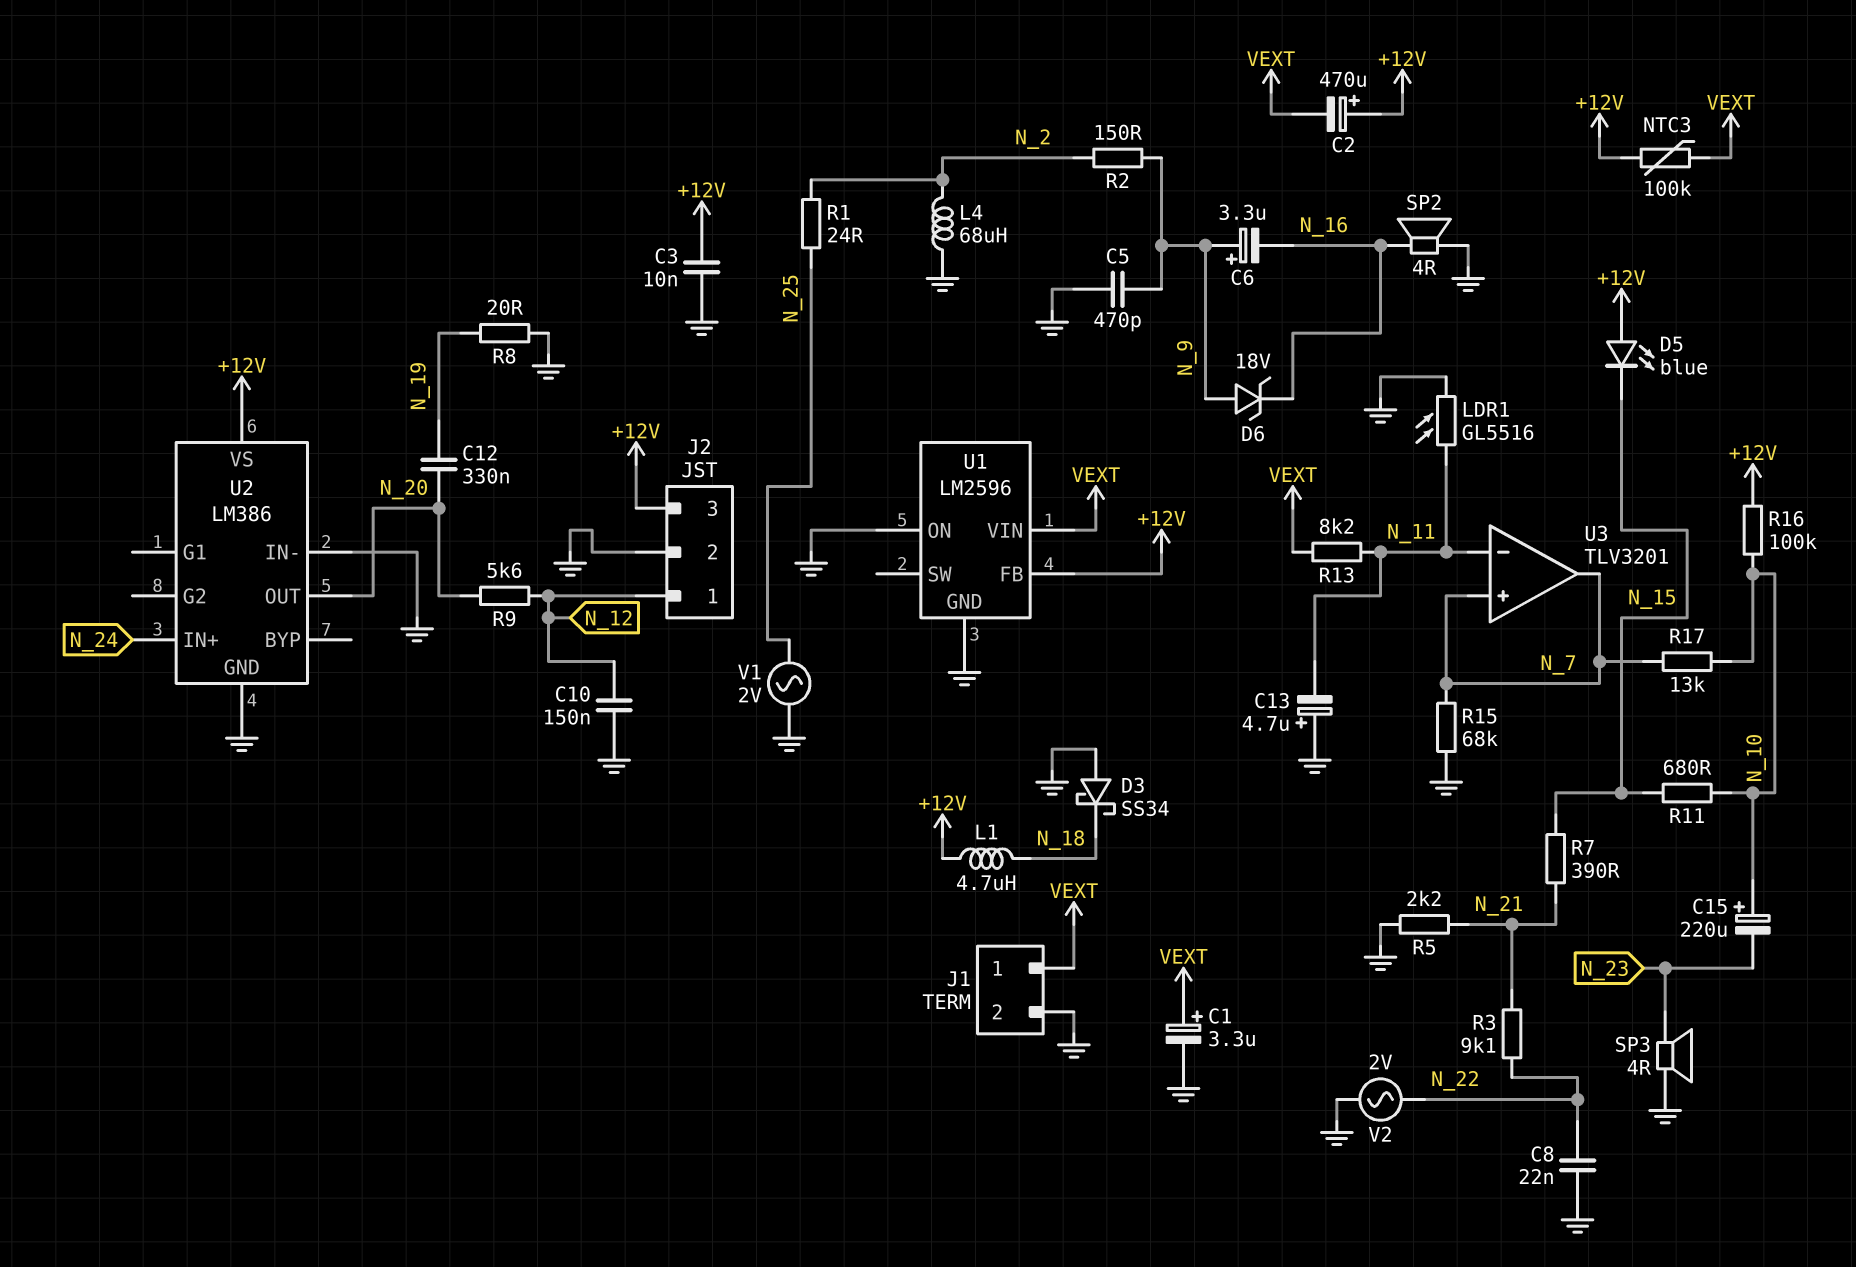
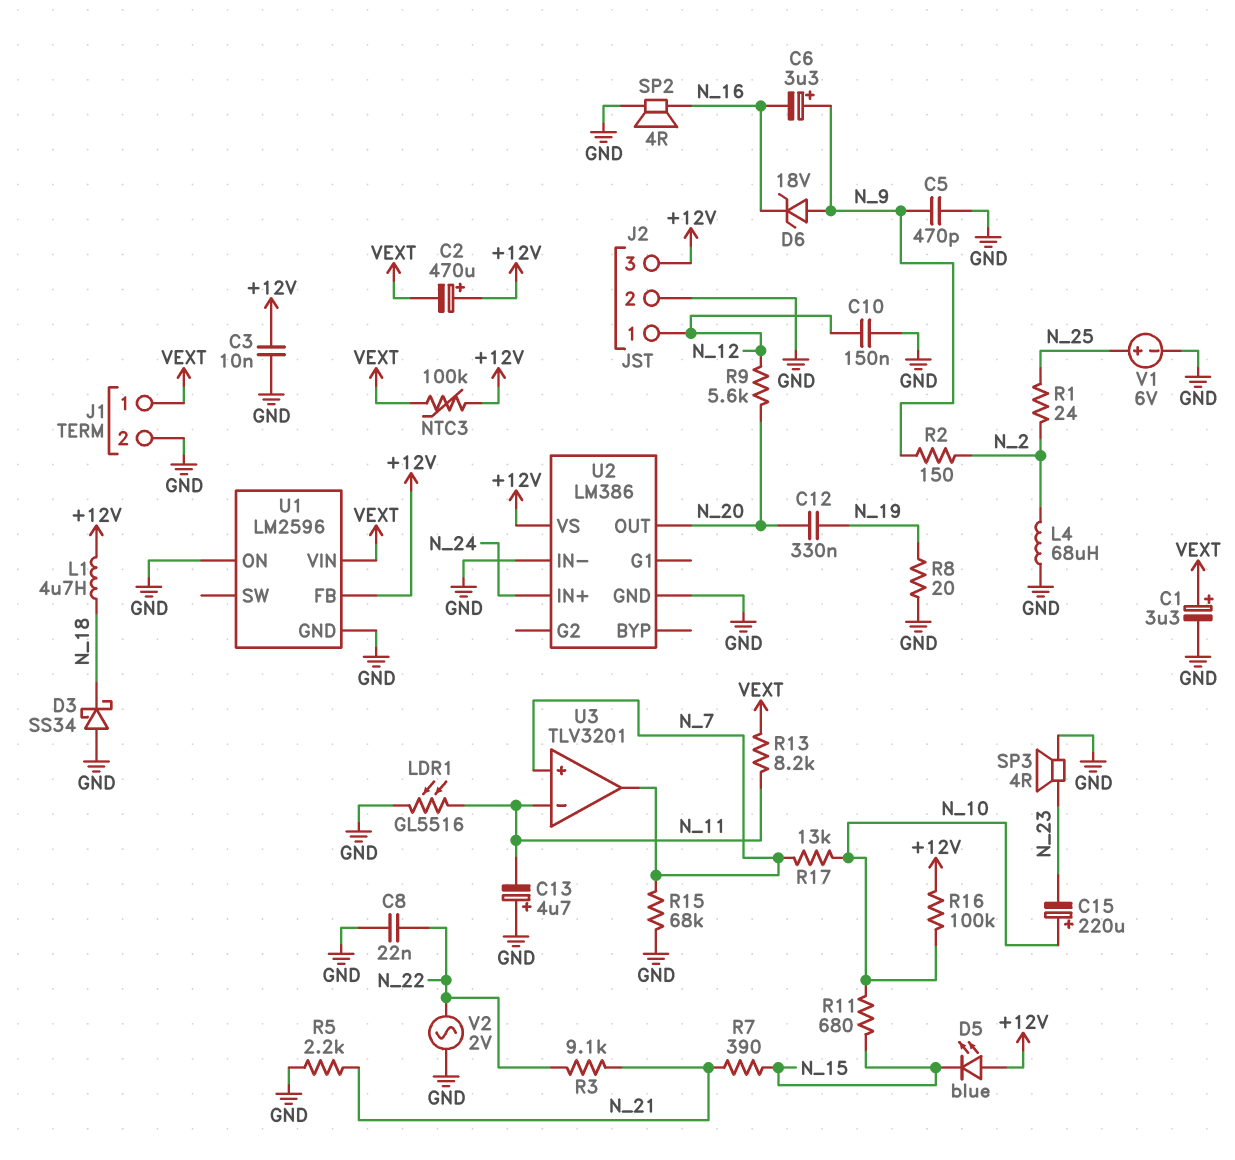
V1: AC 2V (GND, N_25) -> 6V (plus N_25, minus GND)

